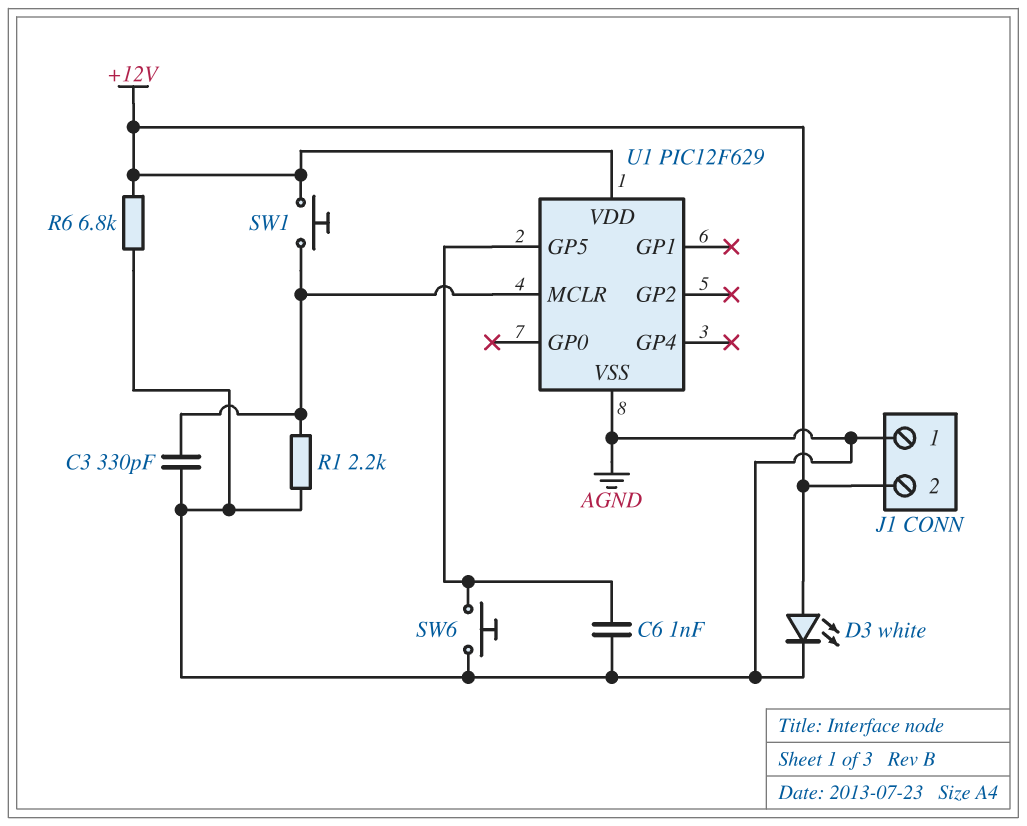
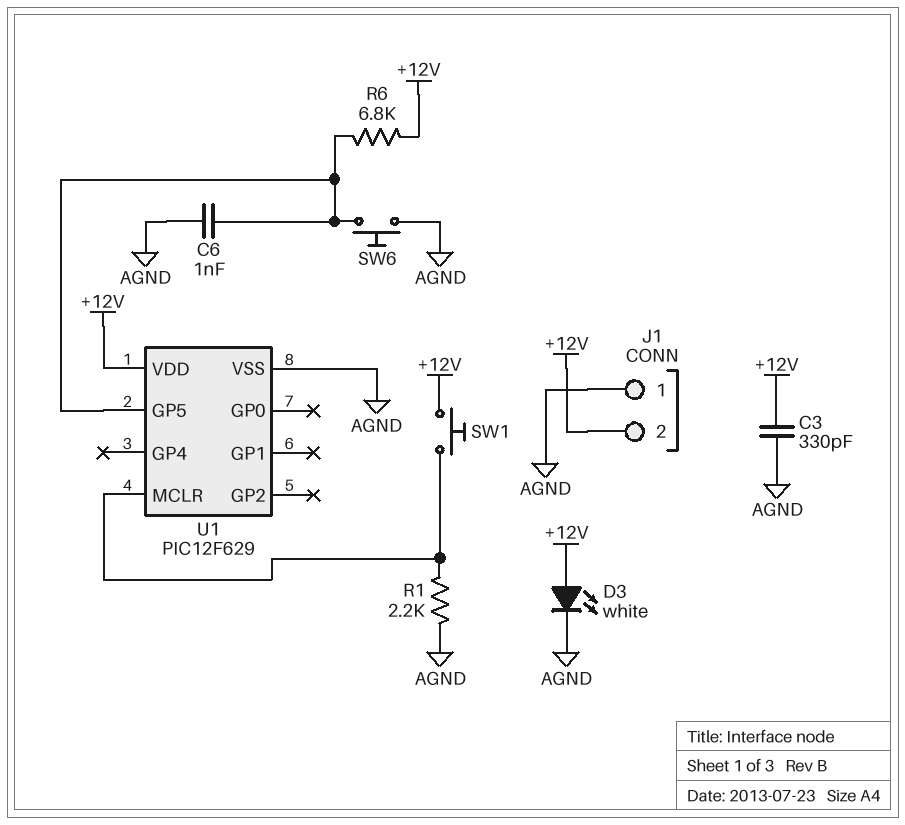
C3: 330pF (AGND, U1/MCLR) -> 330pF (+12V, AGND)
R6: 6.8k (+12V, AGND) -> 6.8k (+12V, U1/GP5)

